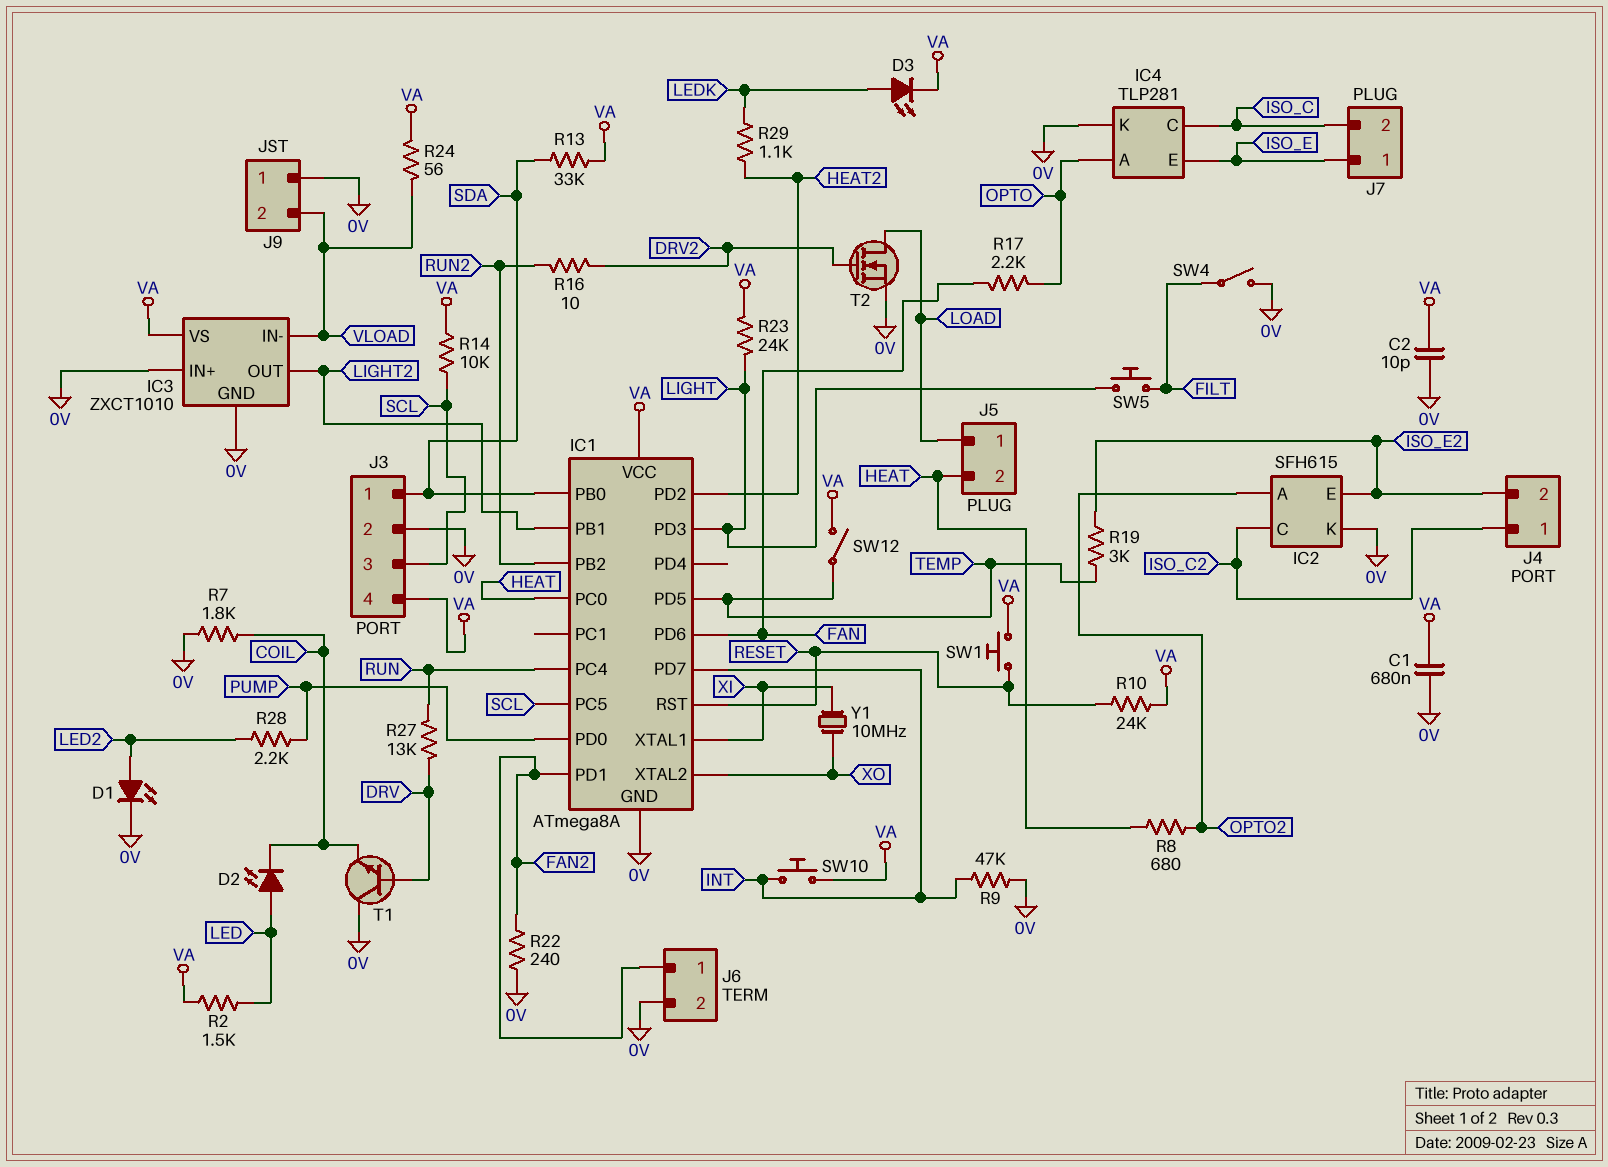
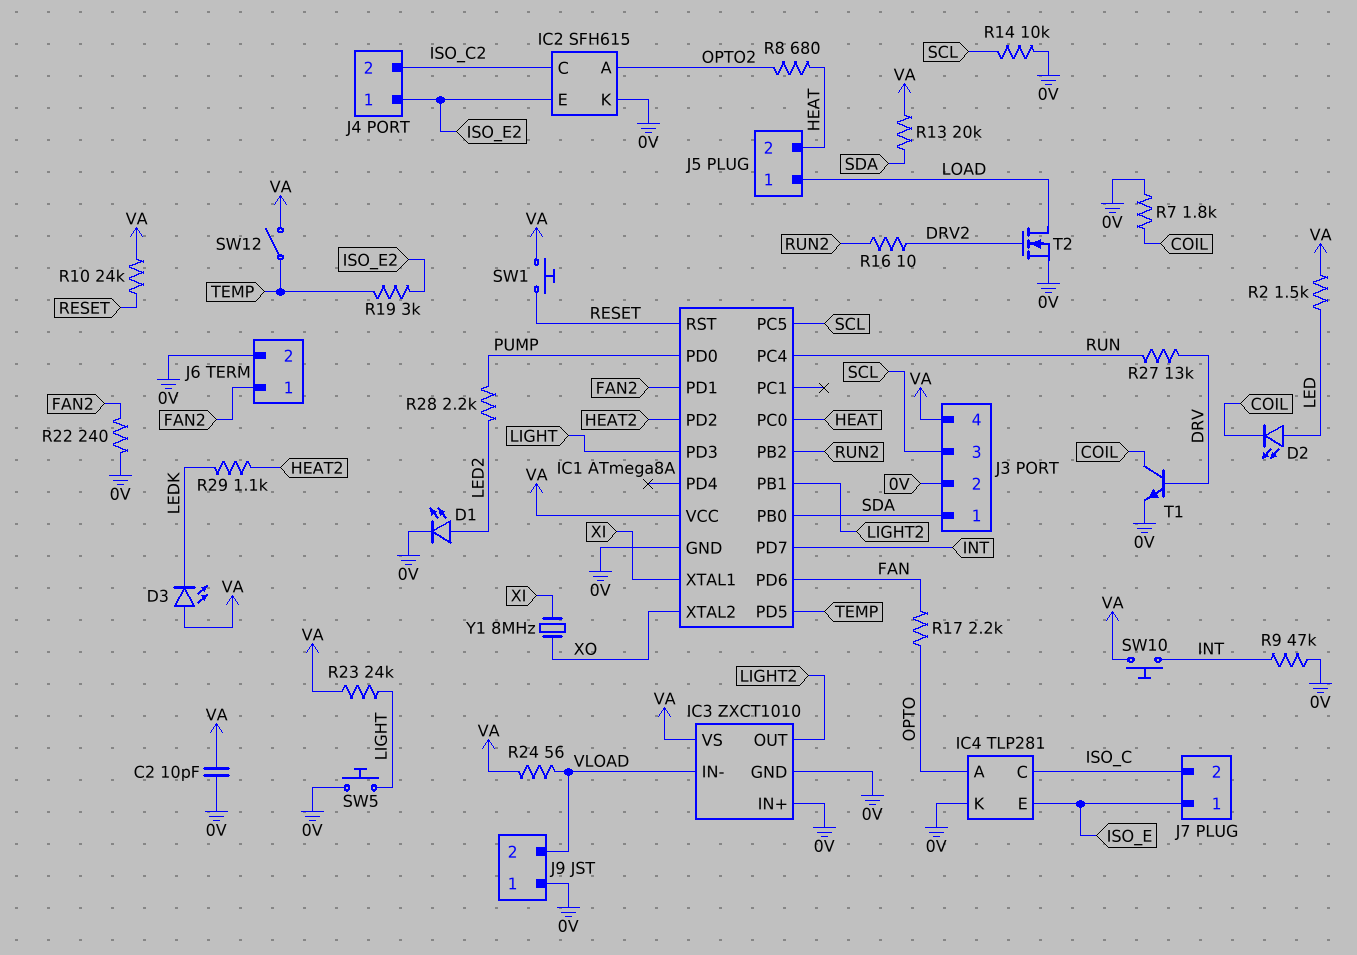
C1: 680nF (0V, VA) -> none
D3: LED (A LEDK, K VA) -> LED (A VA, K LEDK)
J4 pin 1: ISO_C2 -> ISO_E2
J4 pin 2: ISO_E2 -> ISO_C2
R13: 33k (SDA, VA) -> 20k (SDA, VA)
R14: 10k (SCL, VA) -> 10k (0V, SCL)
SW4: switch (0V, FILT) -> none
SW5: button (FILT, LIGHT) -> button (0V, LIGHT)
T1: NPN (B DRV, C 0V, E COIL) -> NPN (B DRV, C COIL, E 0V)
Y1: 10MHz (XI, XO) -> 8MHz (XI, XO)

